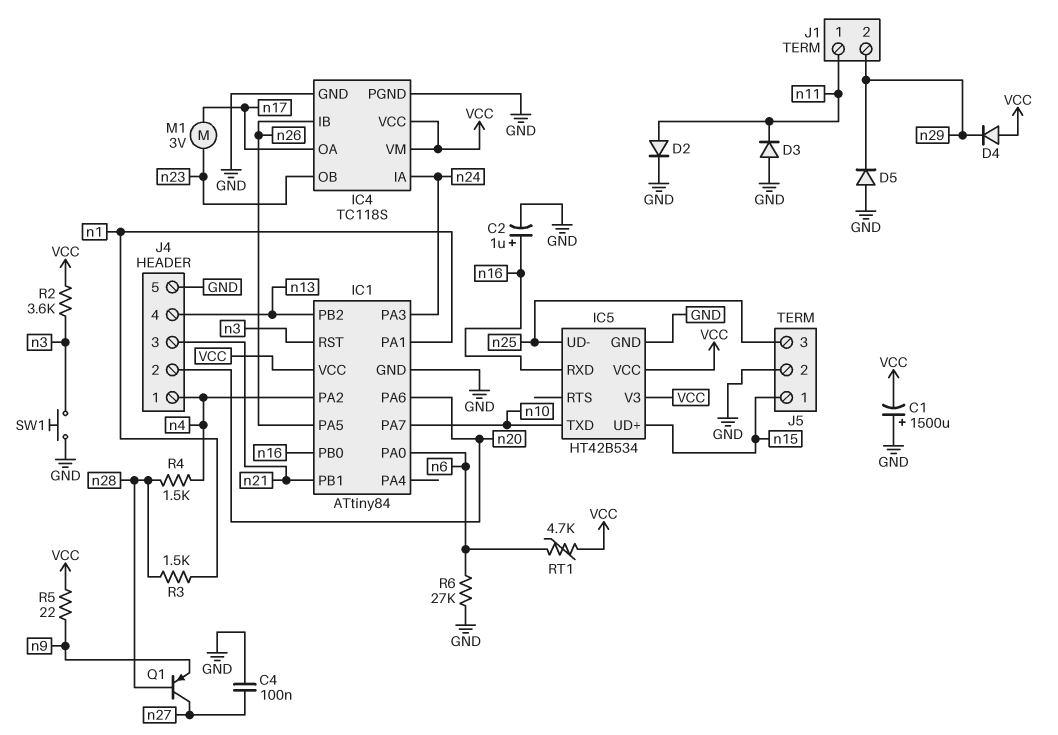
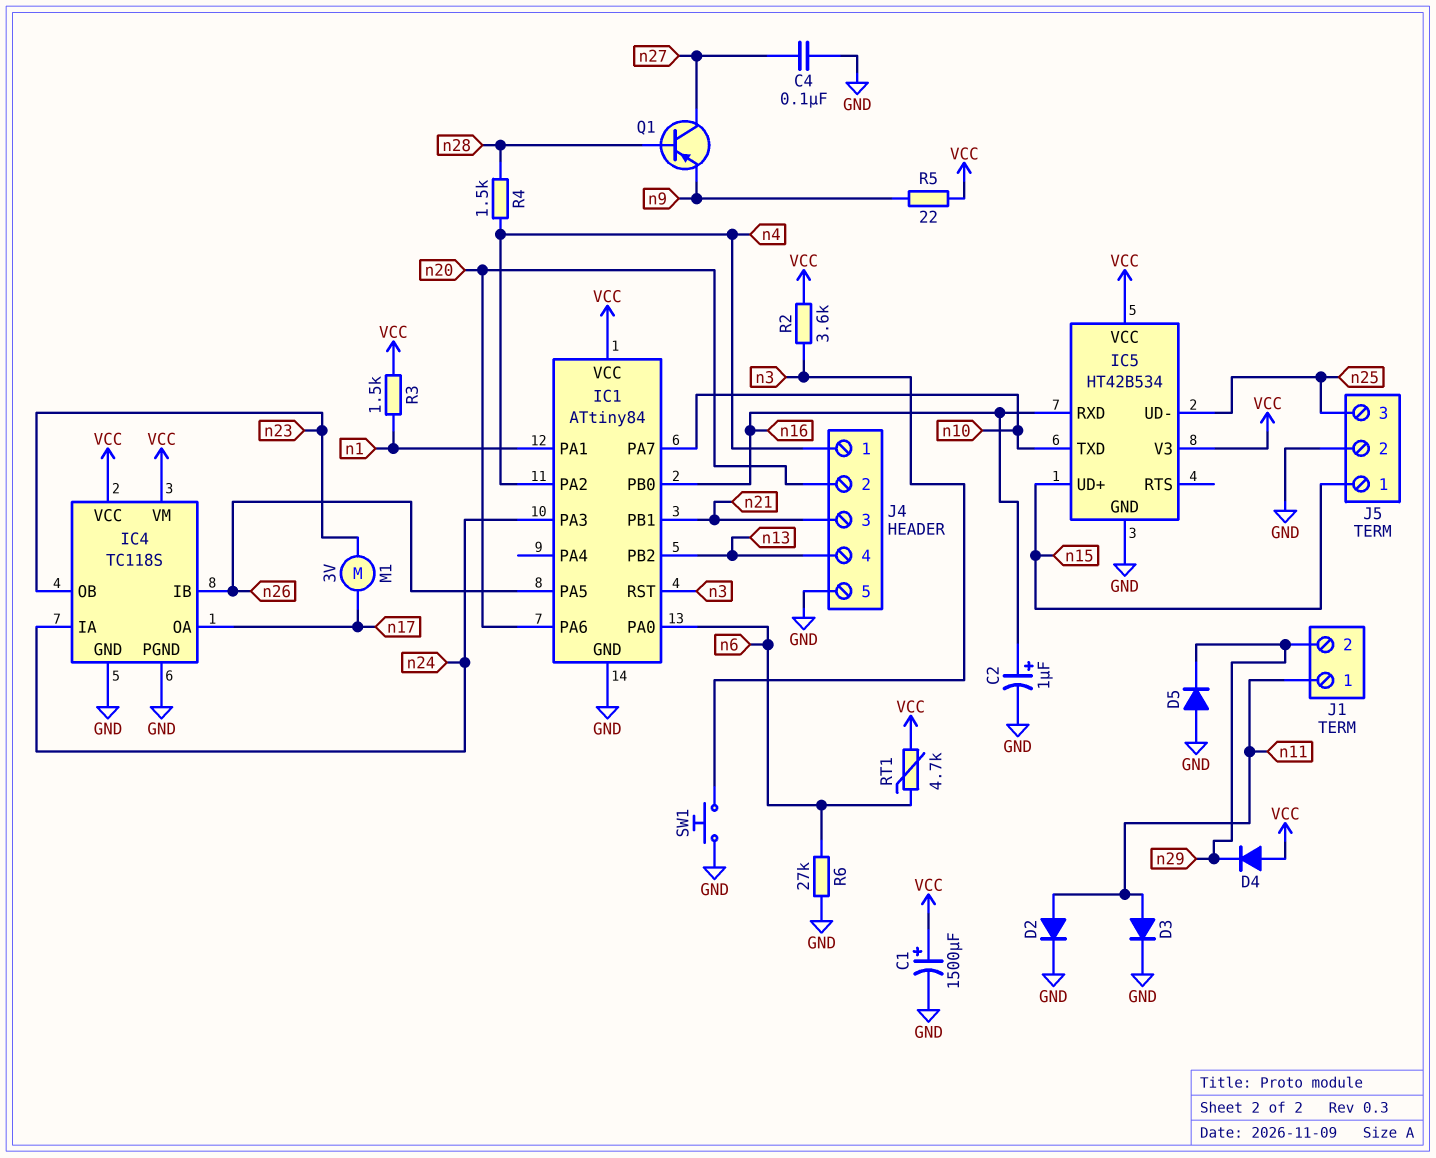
C1: 1500uF (plus GND, minus VCC) -> 1500uF (plus VCC, minus GND)
D3: diode (A GND, K n11) -> diode (A n11, K GND)
R3: 1.5k (n1, n28) -> 1.5k (VCC, n1)

